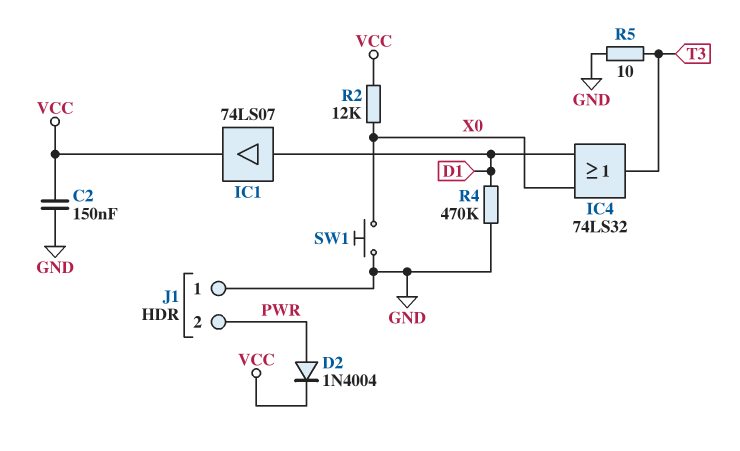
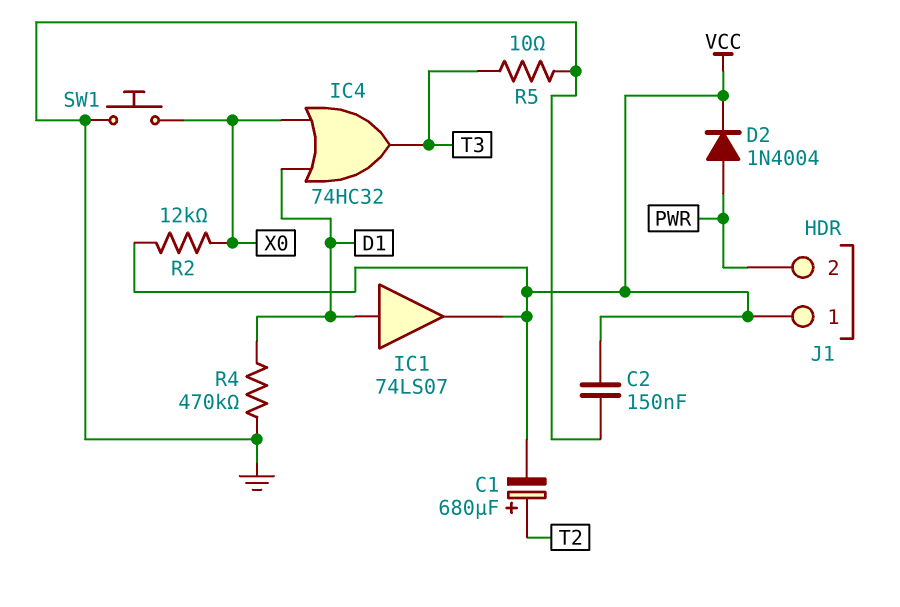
C1: none -> 680uF (plus T2, minus VCC)
IC4: OR 74LS32 (in D1, in X0, out T3) -> OR 74HC32 (in D1, in X0, out T3)
J1 pin 1: GND -> VCC

